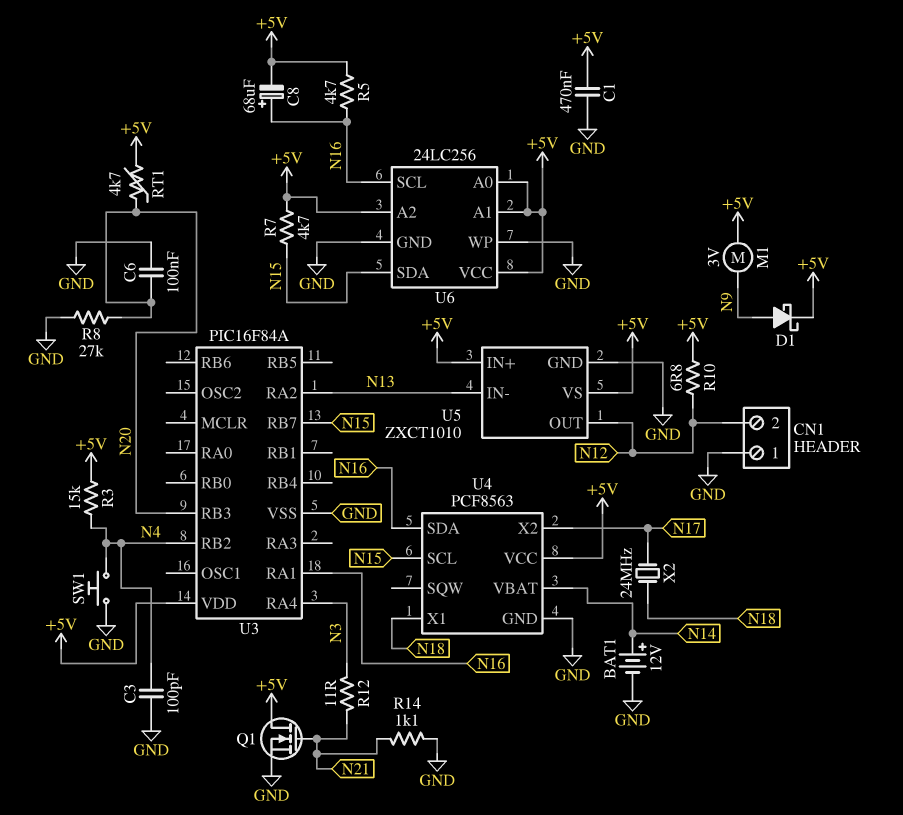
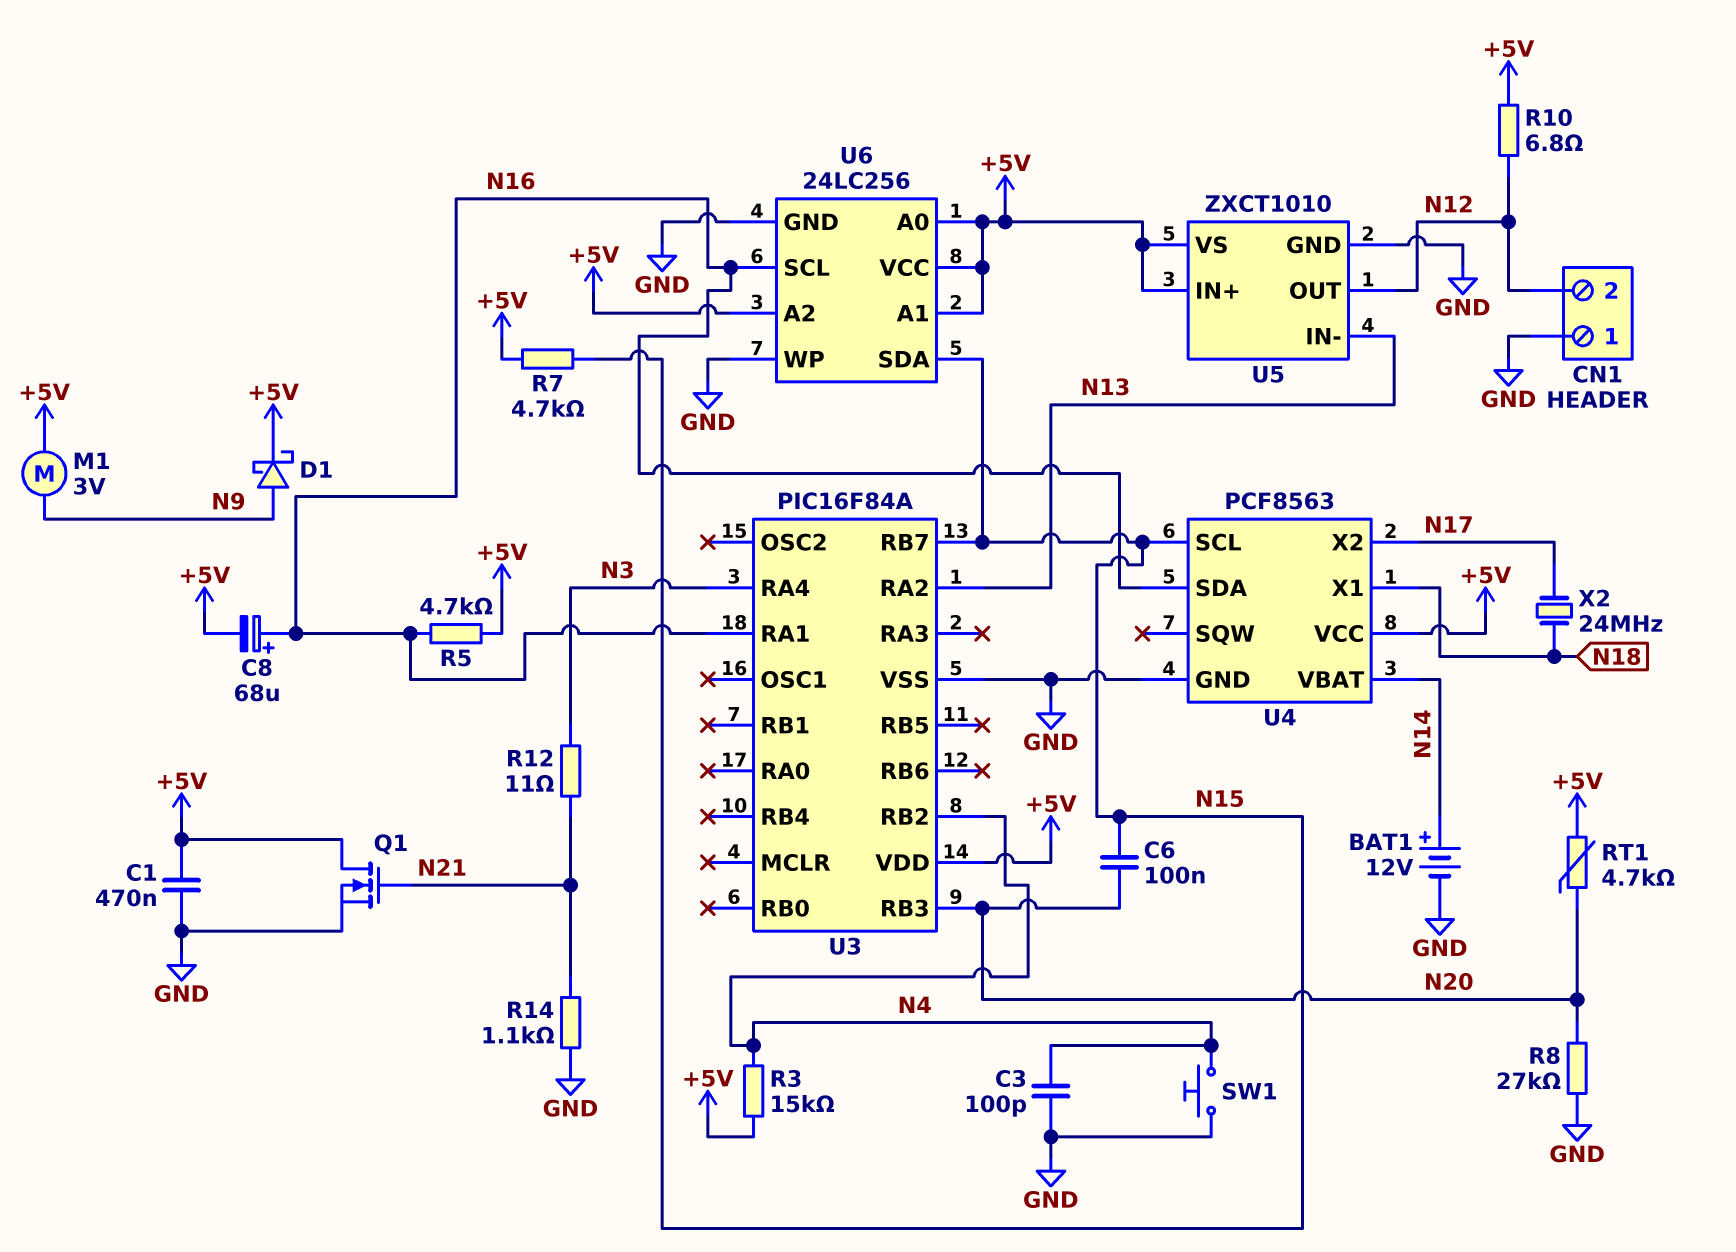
C6: 100nF (GND, N20) -> 100nF (N15, N20)

